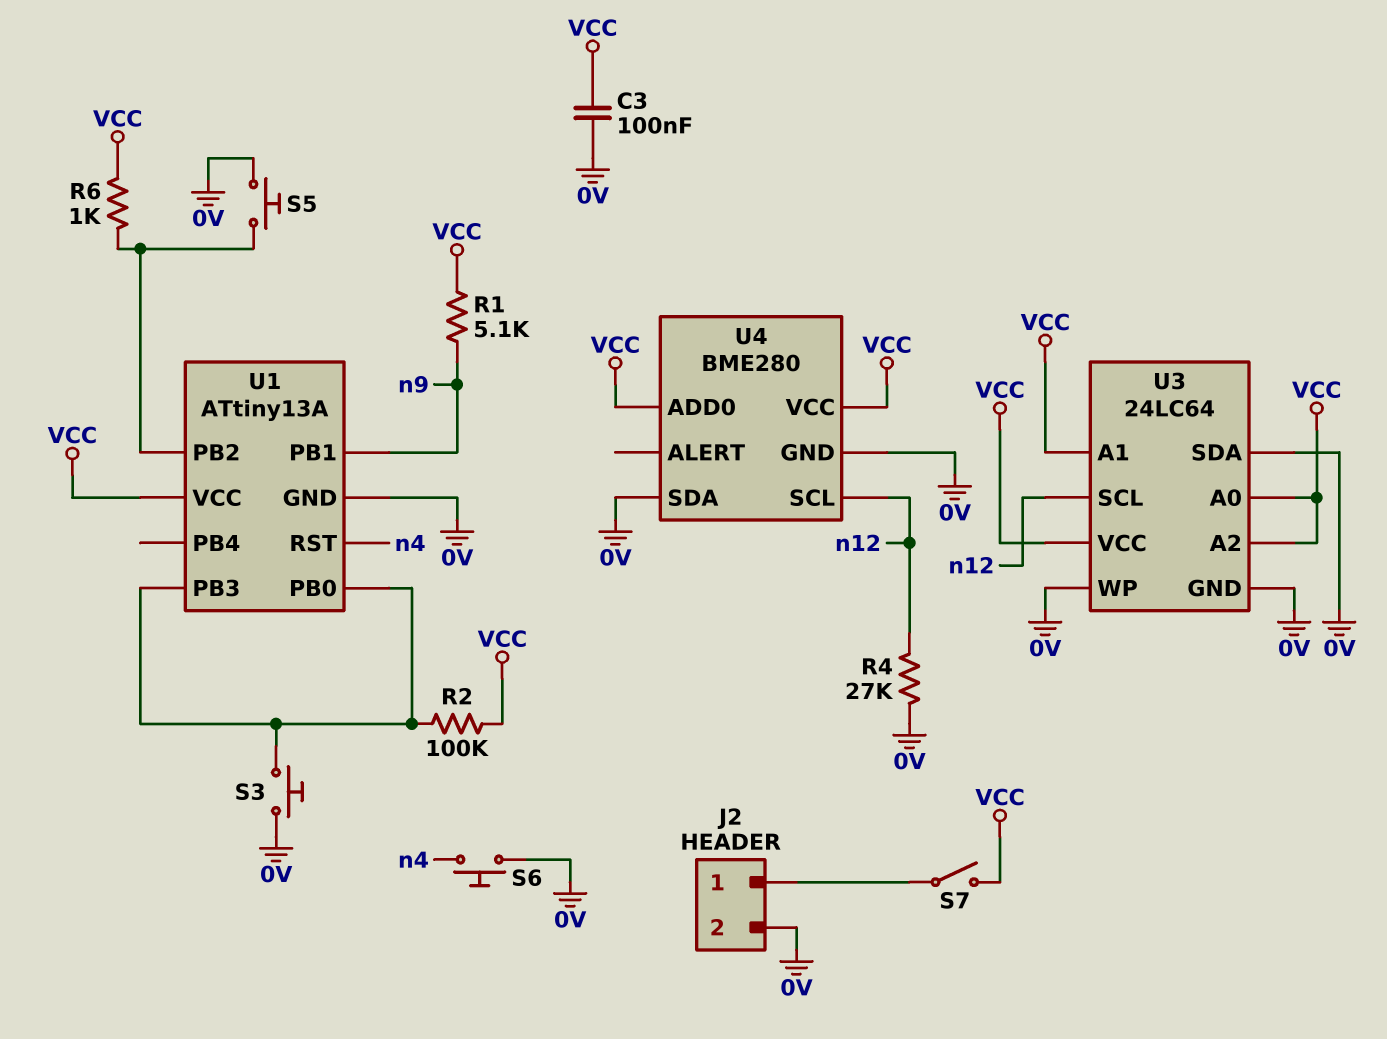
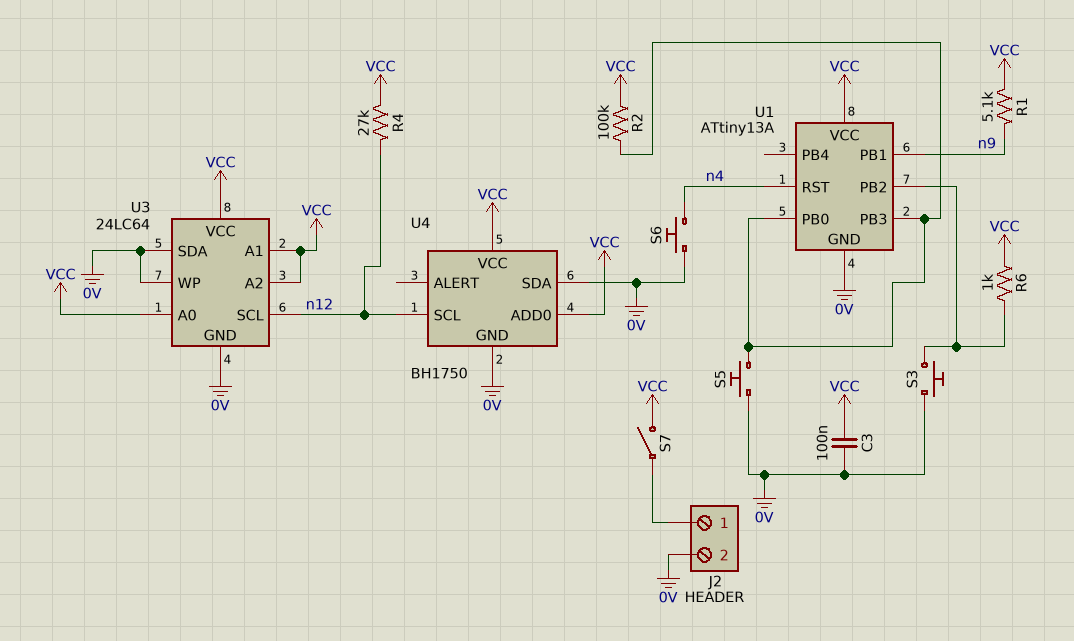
R4: 27k (0V, n12) -> 27k (VCC, n12)
S3: button (0V, U1/PB0) -> button (0V, U1/PB2)
S5: button (0V, U1/PB2) -> button (0V, U1/PB0)
U4: BME280 -> BH1750

